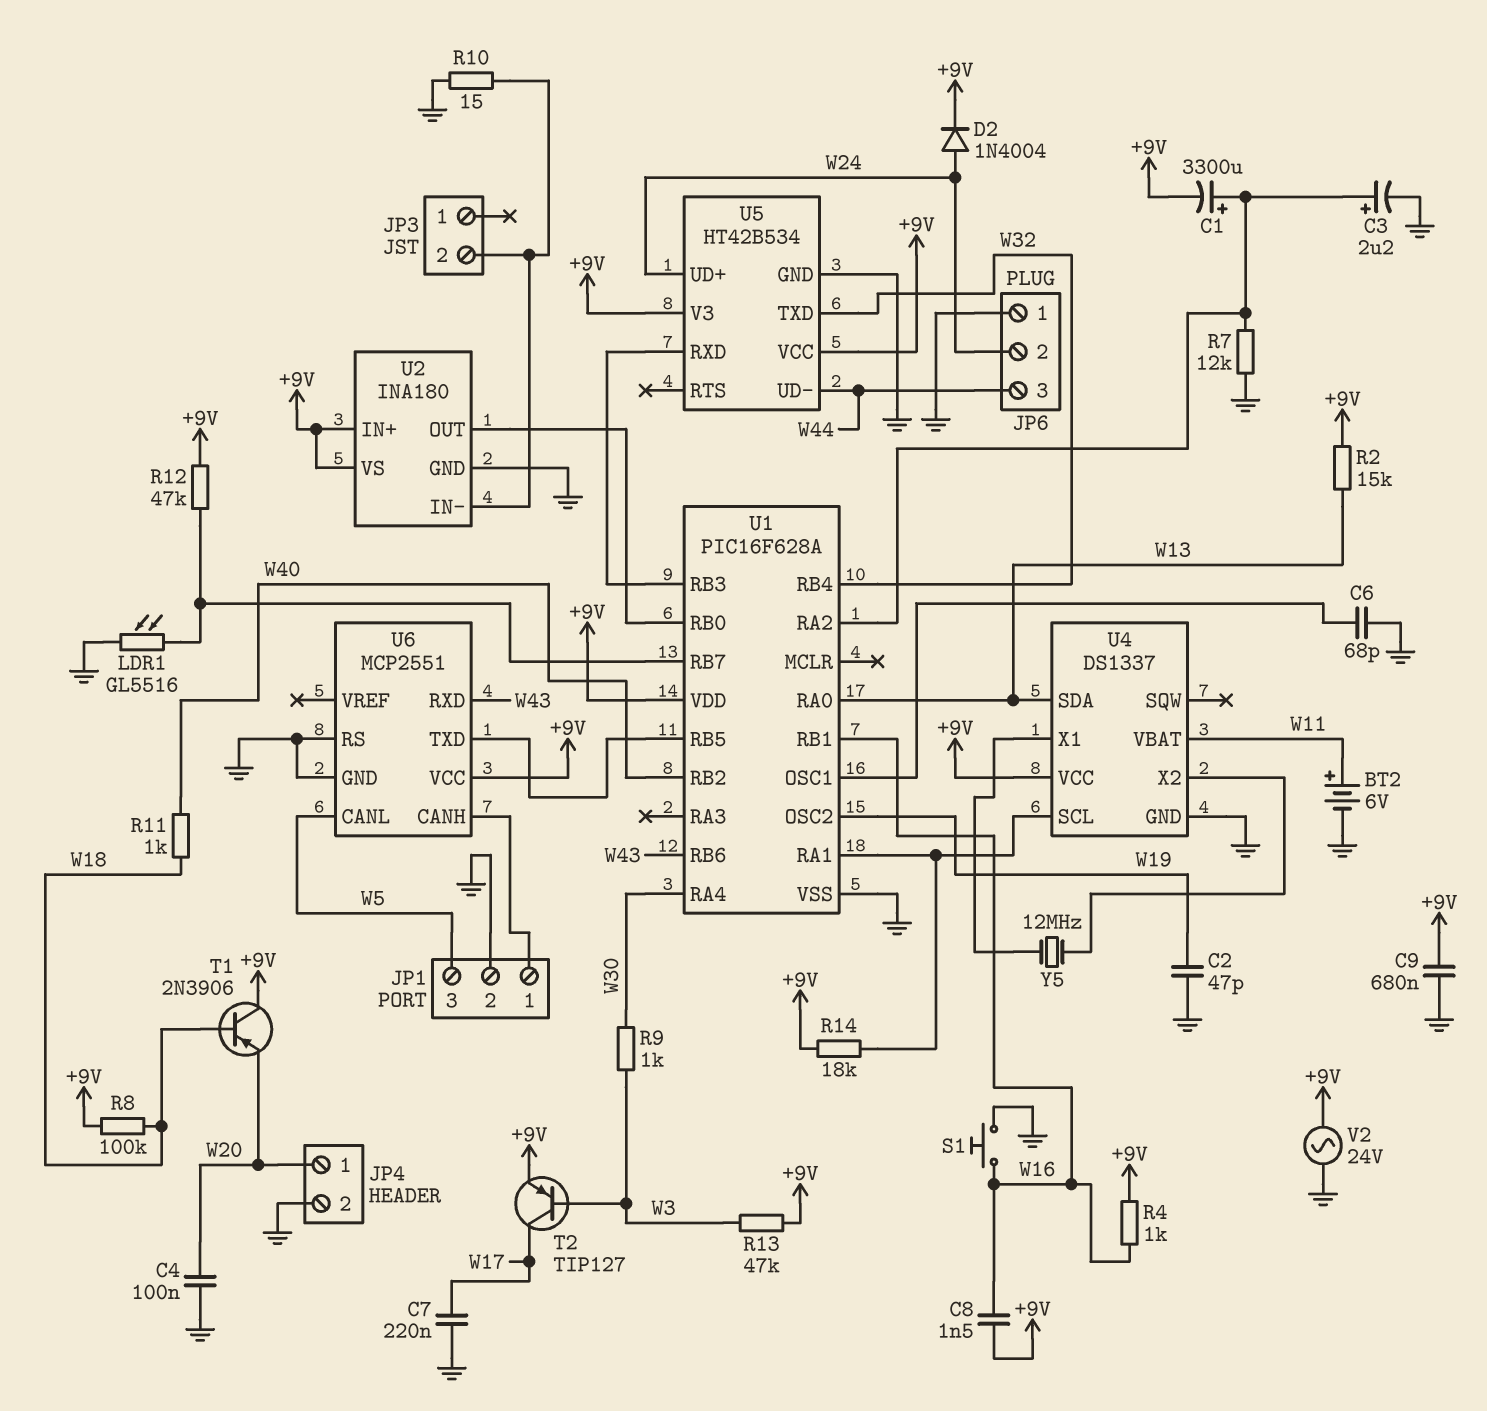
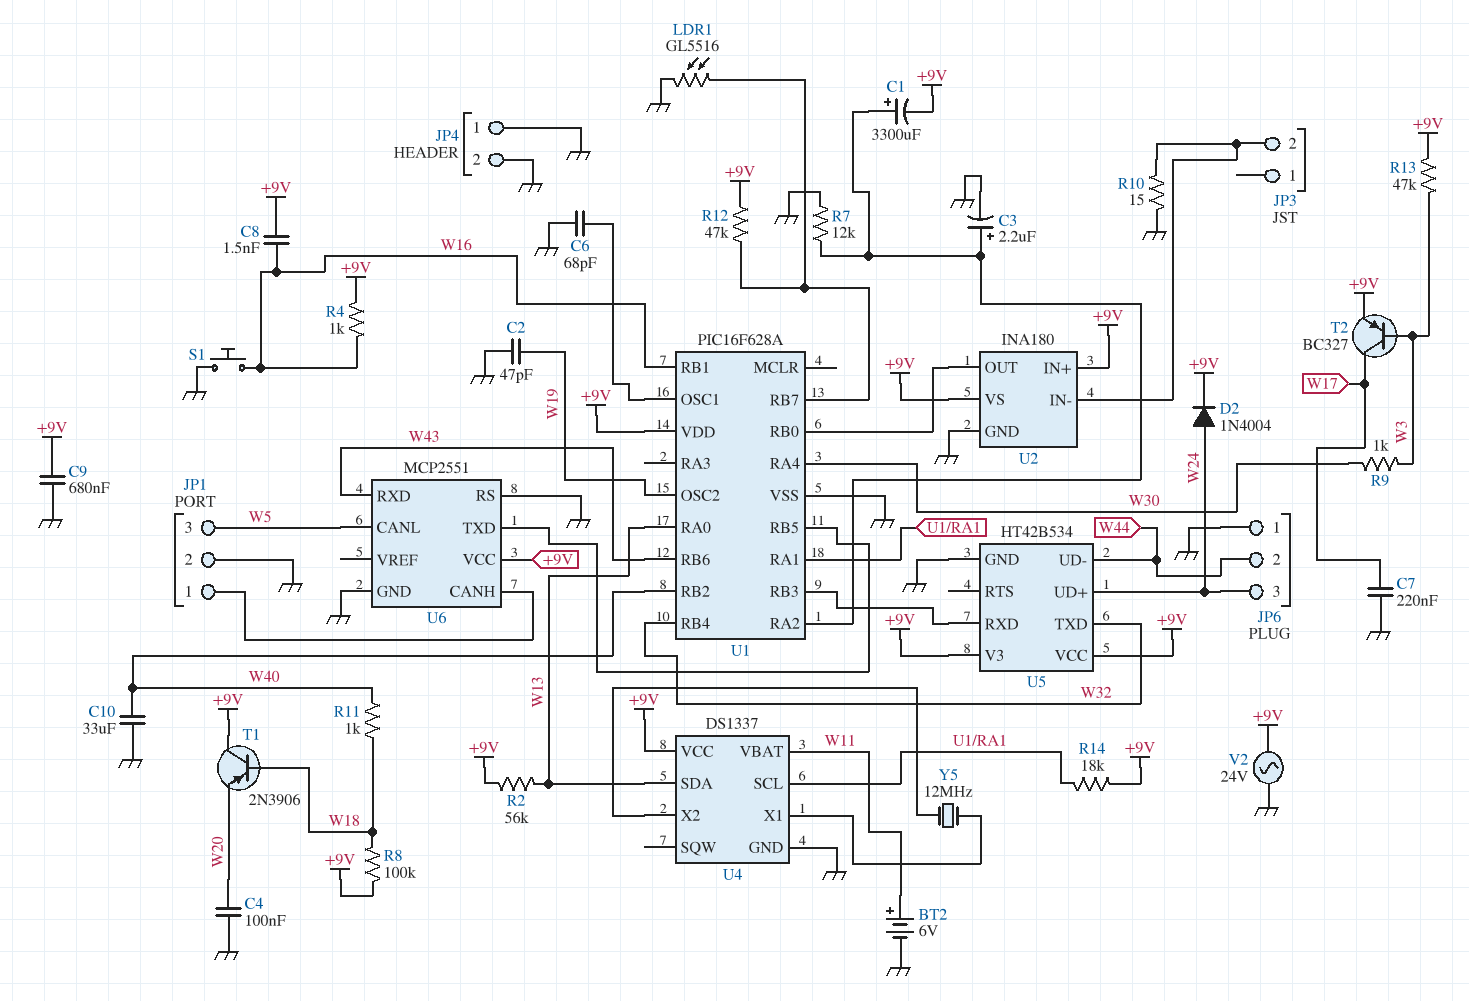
C10: none -> 33uF (GND, W40)
JP4 pin 1: W20 -> GND
JP6 pin 2: W24 -> W44
JP6 pin 3: W44 -> W24
R2: 15k (+9V, W13) -> 56k (+9V, W13)
T2: PNP TIP127 (B W3, C W17, E +9V) -> PNP BC327 (B W3, C W17, E +9V)

